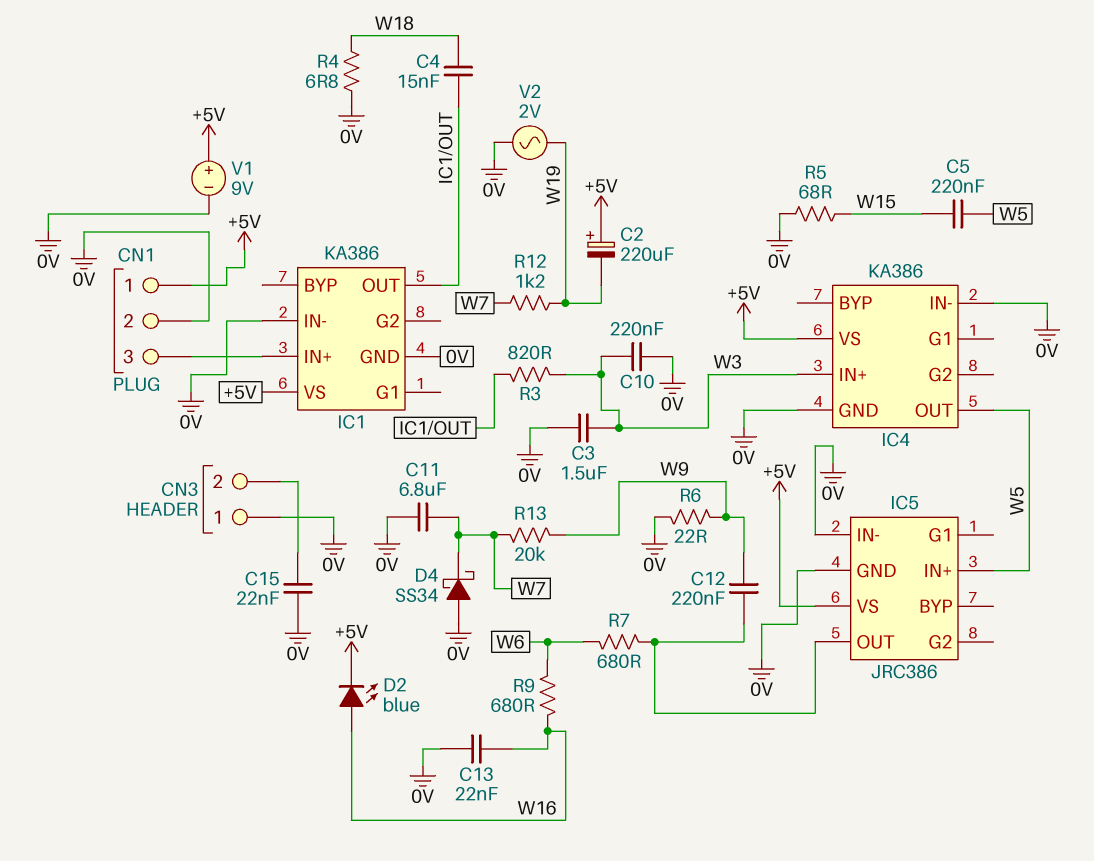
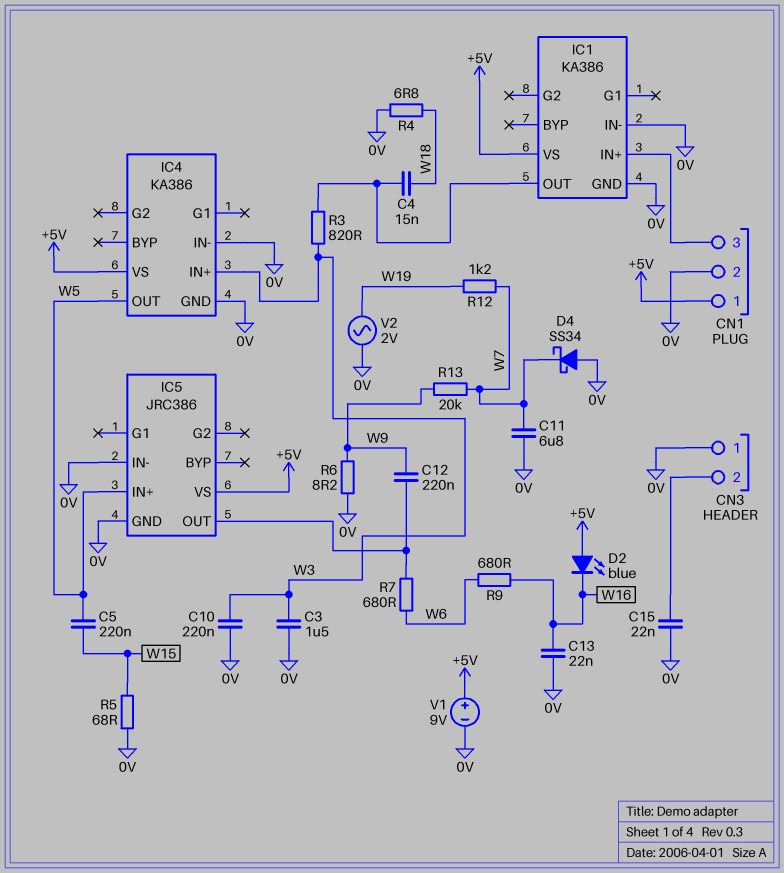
C2: 220uF (plus +5V, minus W19) -> none
D2: LED blue (A W16, K +5V) -> LED blue (A +5V, K W16)
R6: 22 (0V, W9) -> 8.2 (0V, W9)

